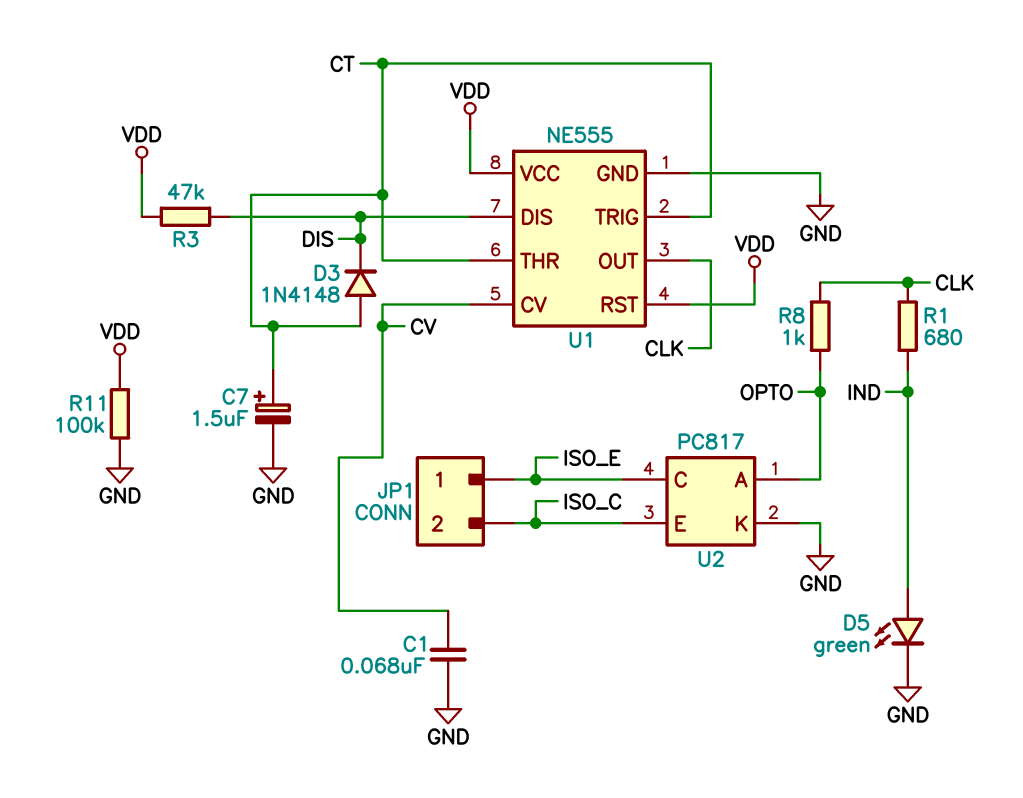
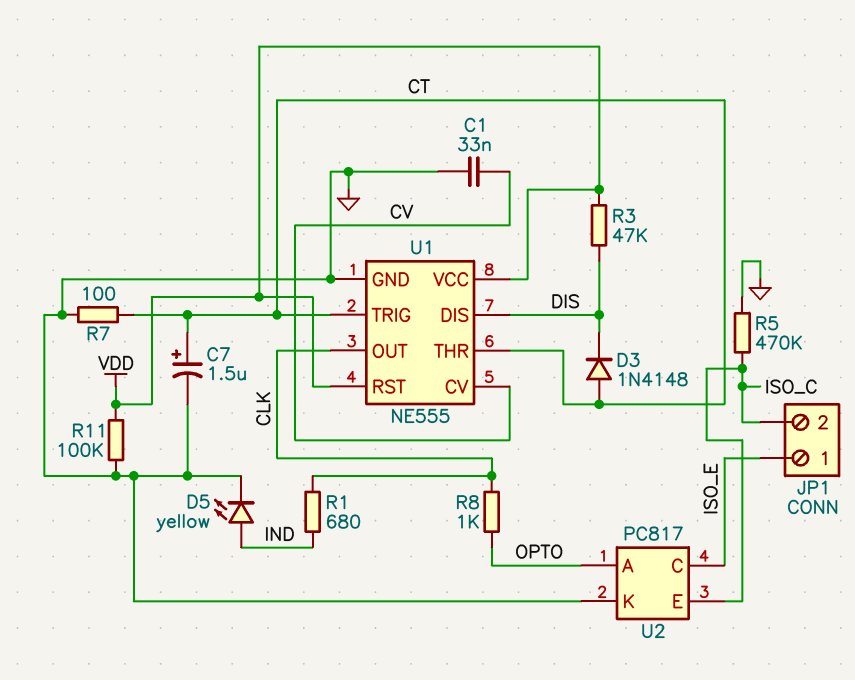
C1: 68nF (CV, GND) -> 33nF (CV, GND)
D5: LED green (A IND, K GND) -> LED yellow (A IND, K GND)
R5: none -> 470k (GND, ISO_C)
R7: none -> 100 (CT, GND)

